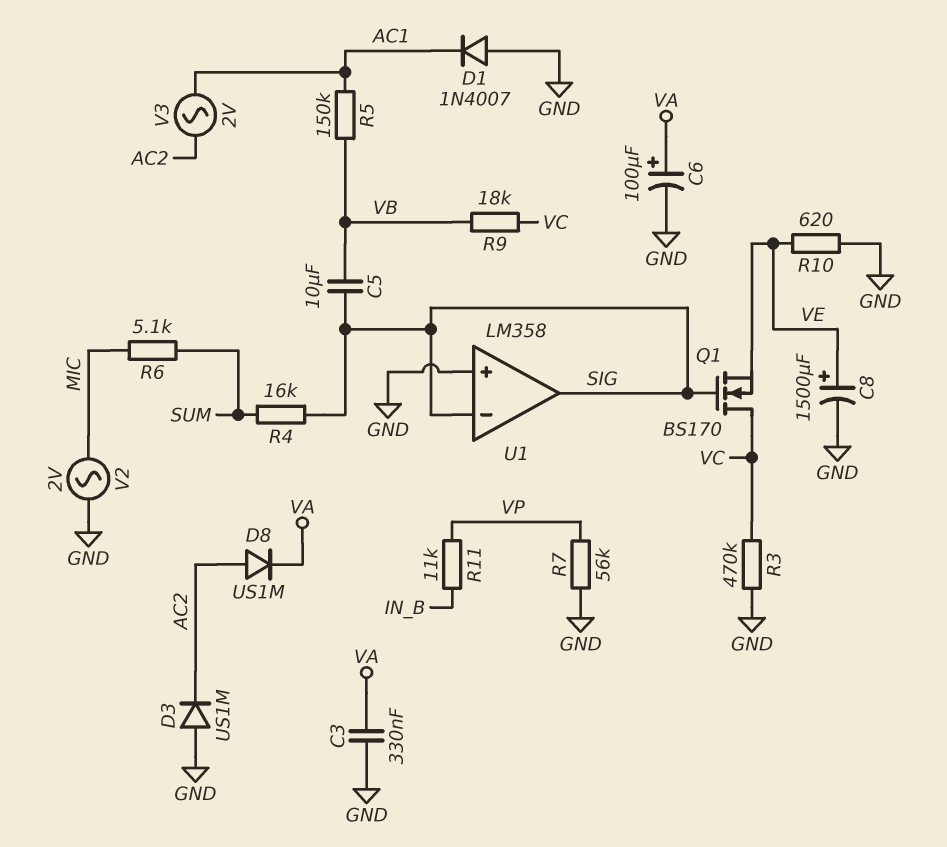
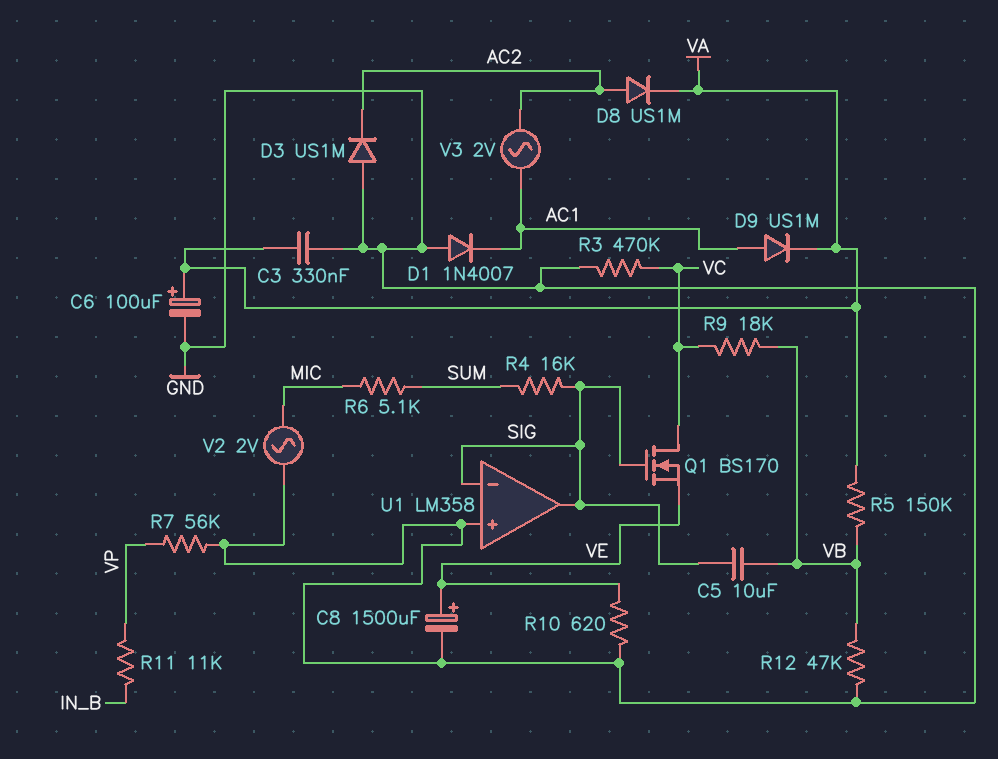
D9: none -> diode US1M (A AC1, K VA)
R5: 150k (AC1, VB) -> 150k (VA, VB)
R12: none -> 47k (GND, VB)

